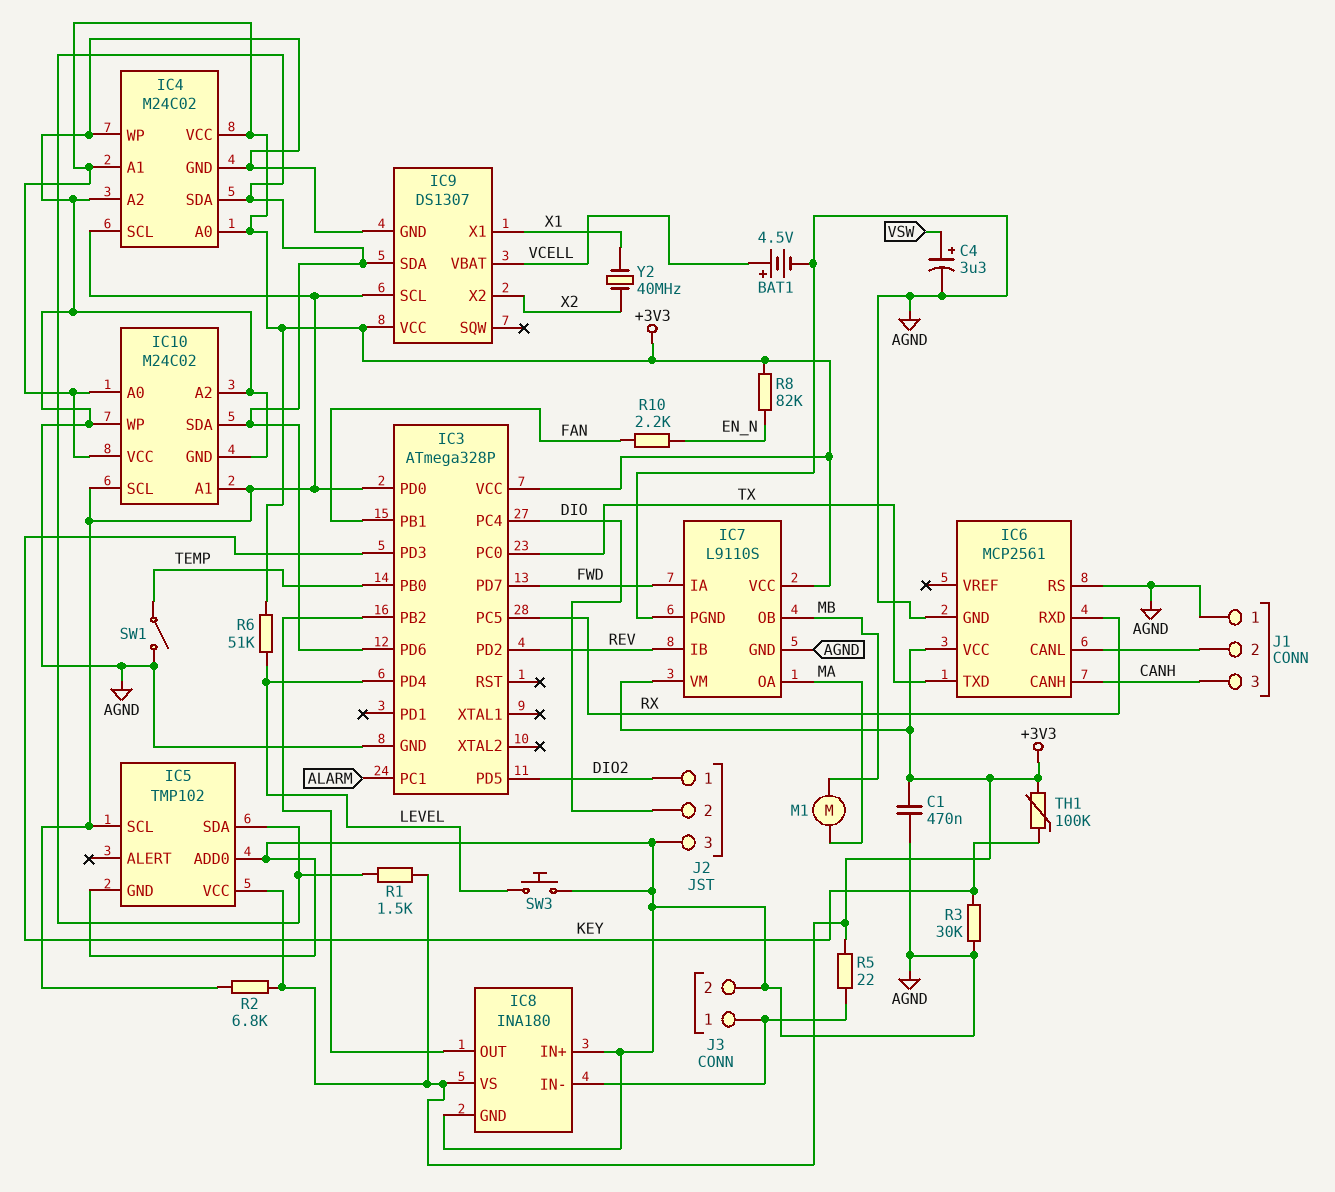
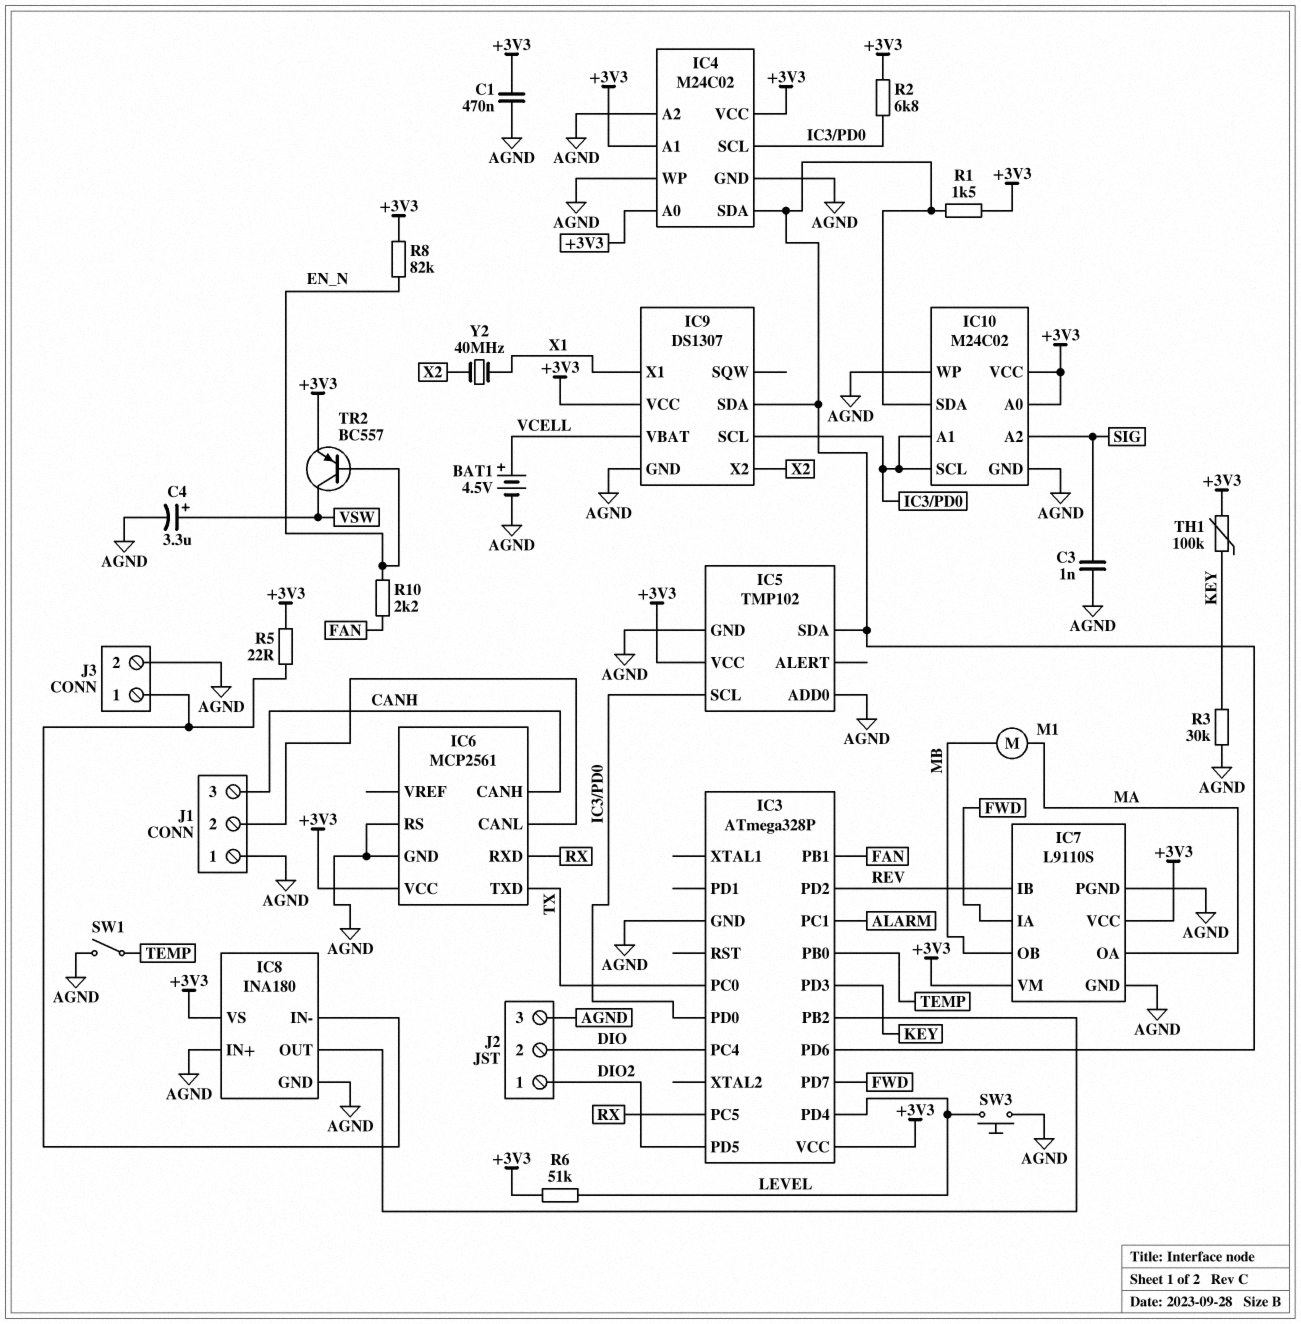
C3: none -> 1nF (AGND, SIG)
IC10 pin A2: AGND -> SIG
TR2: none -> PNP BC557 (B EN_N, C VSW, E +3V3)

